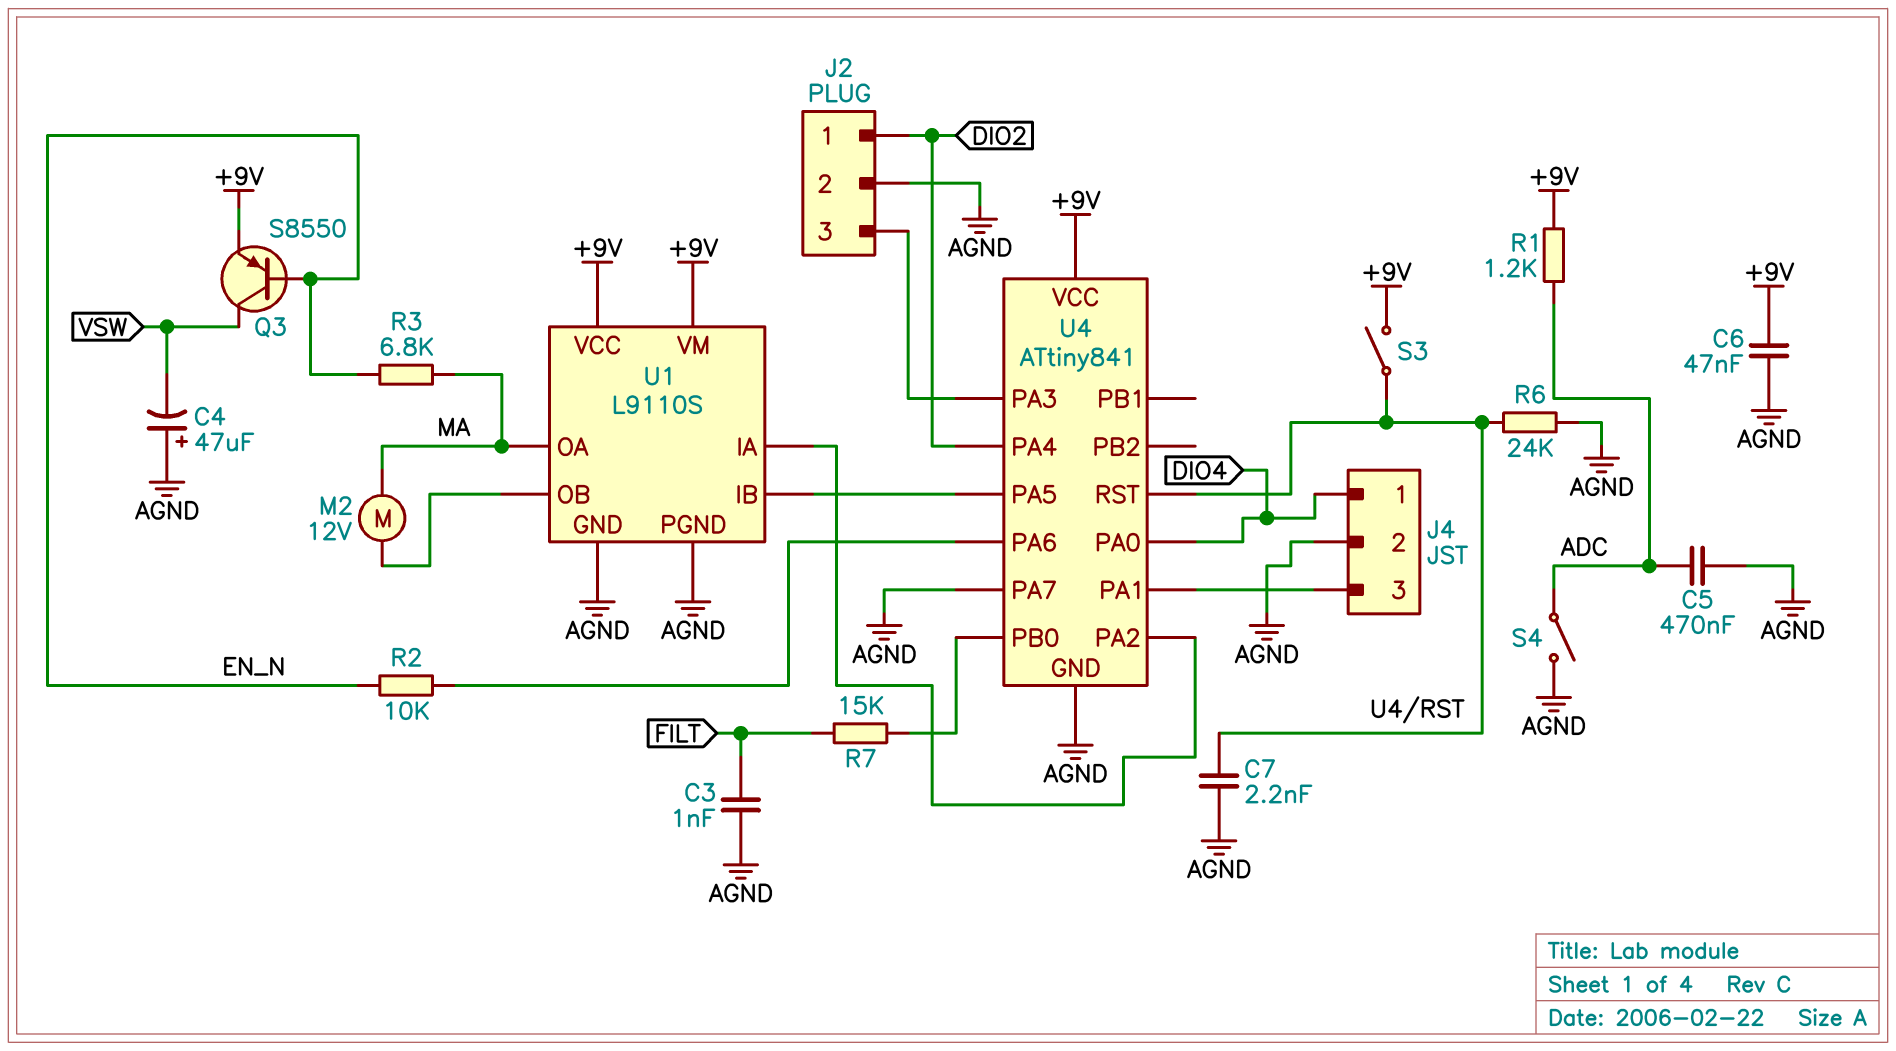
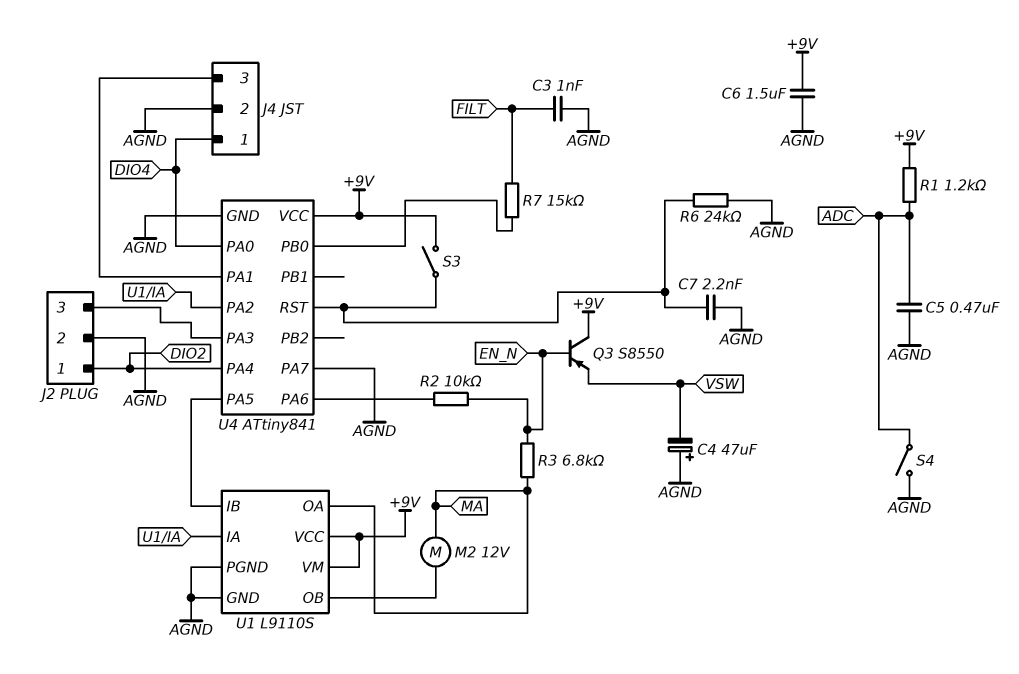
C6: 47nF (+9V, AGND) -> 1.5uF (+9V, AGND)
Q3: PNP S8550 (B EN_N, C VSW, E +9V) -> PNP S8550 (B EN_N, C +9V, E VSW)

